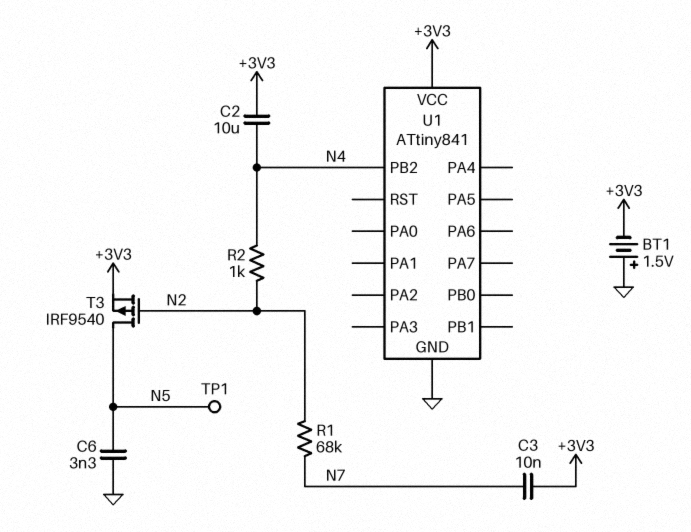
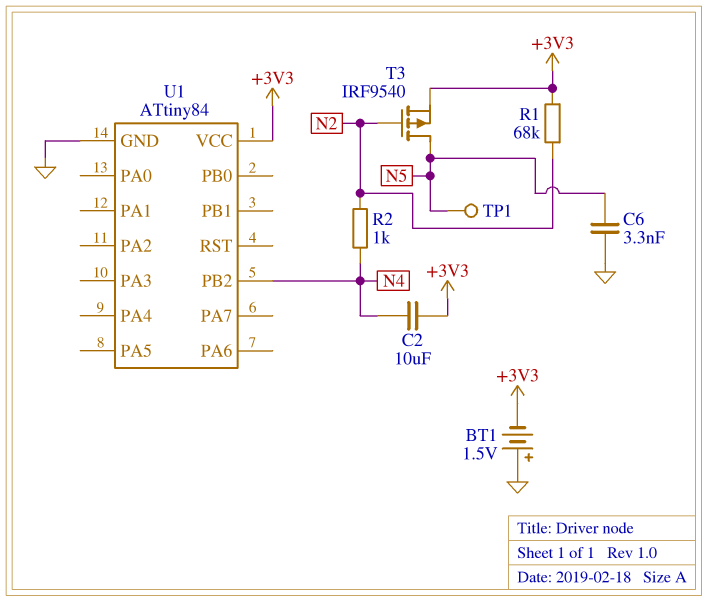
C3: 10nF (+3V3, N7) -> none
R1: 68k (N2, N7) -> 68k (+3V3, N2)
U1: ATtiny841 -> ATtiny84

